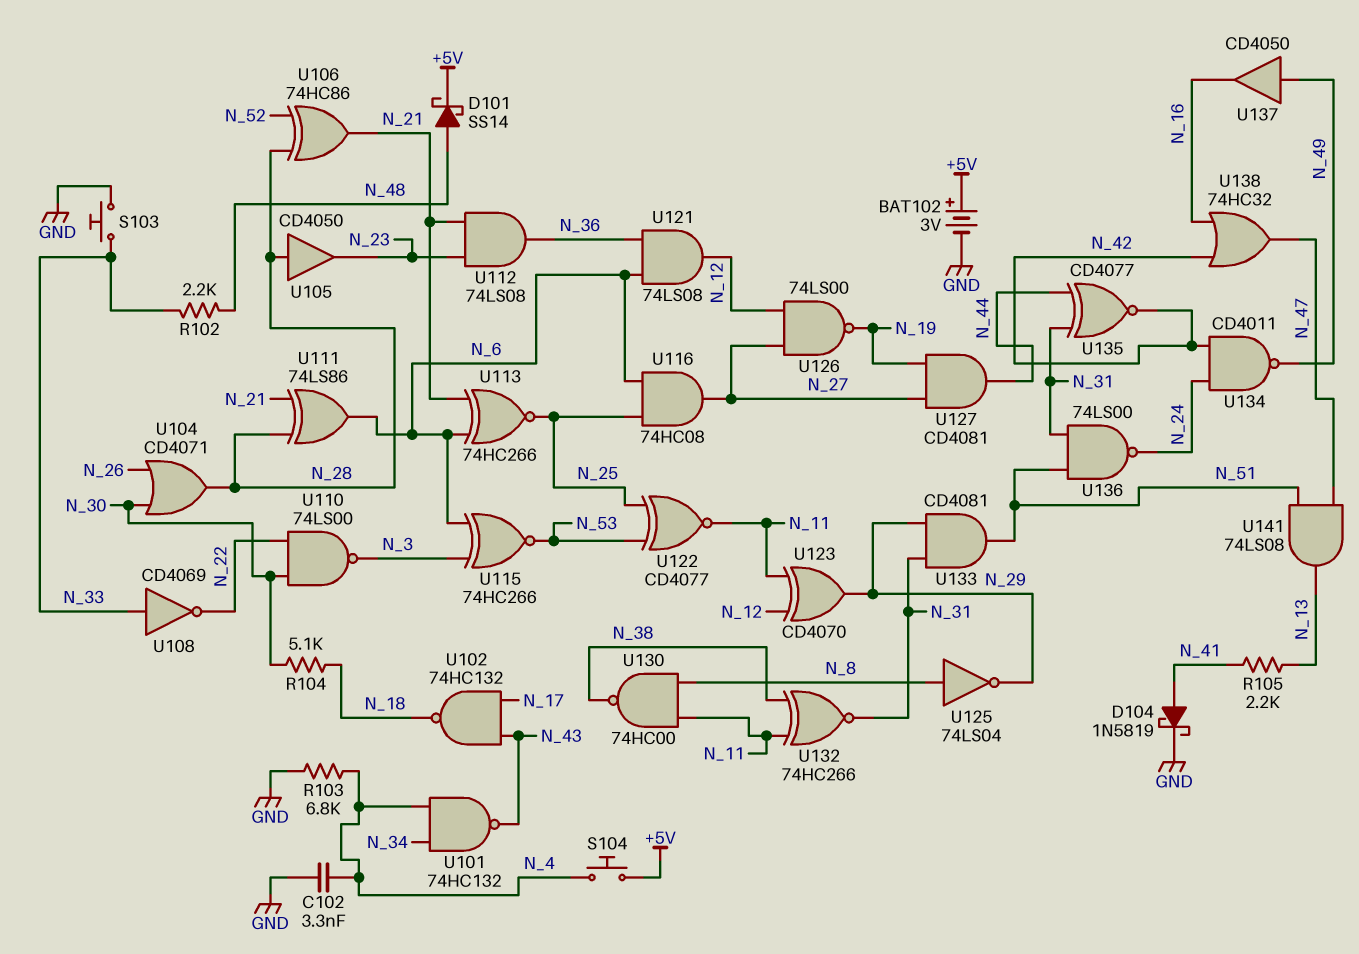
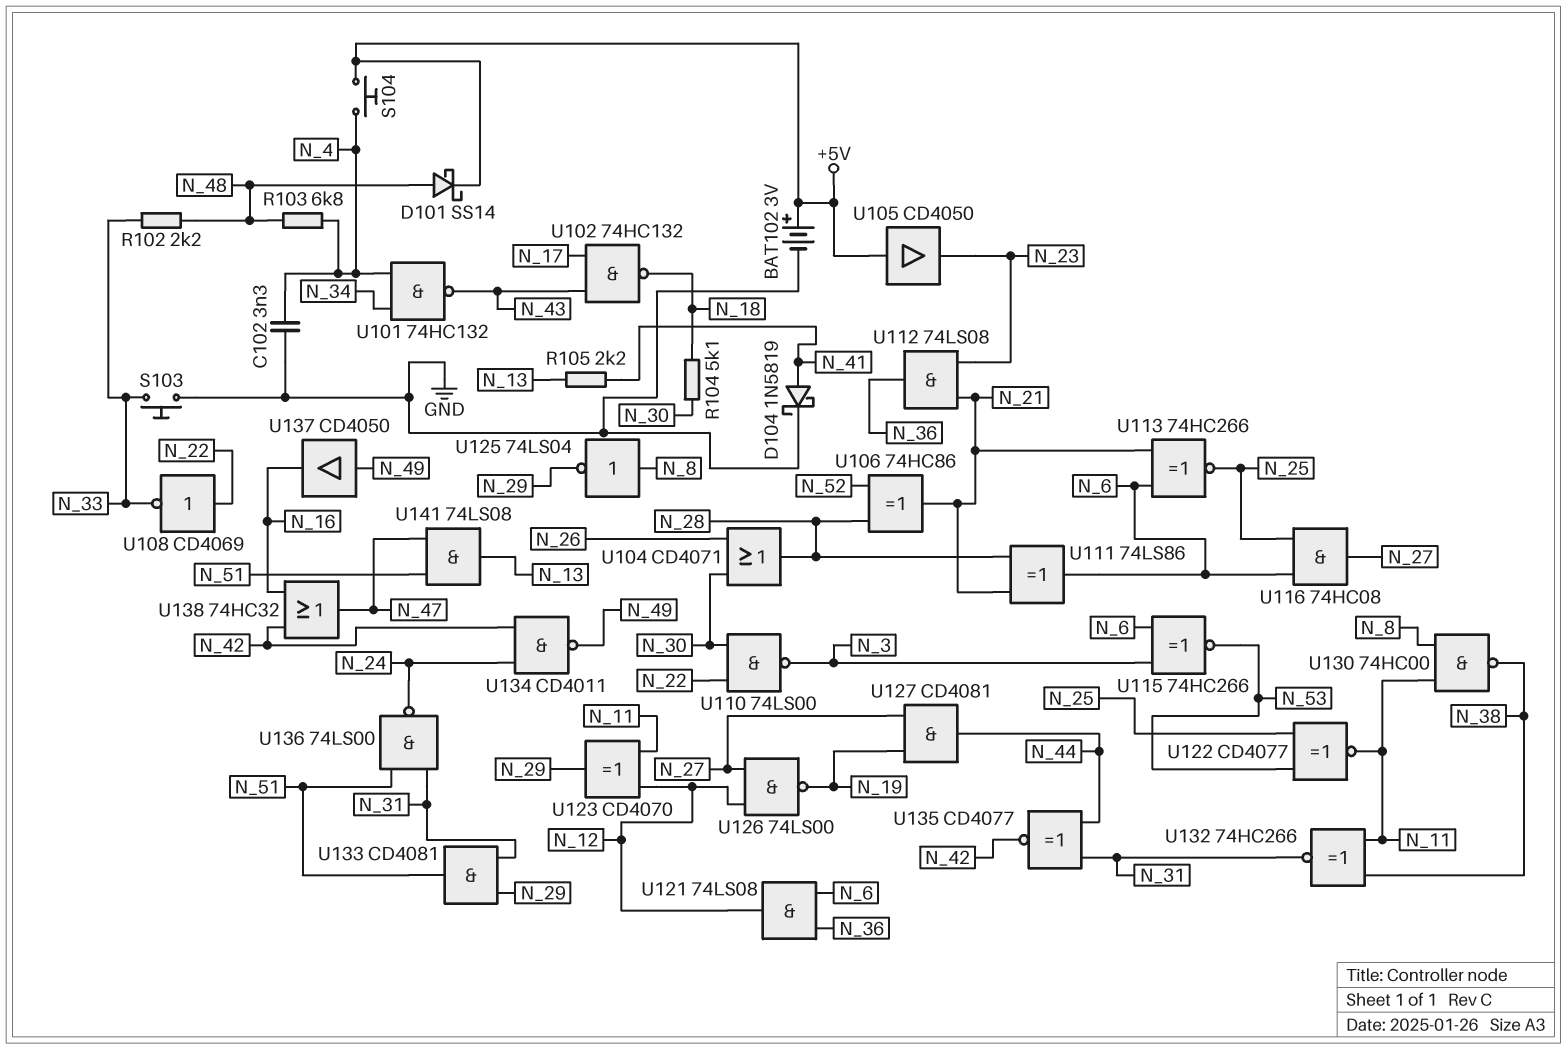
R103: 6.8k (GND, N_4) -> 6.8k (N_4, N_48)
U105: buffer CD4050 (in N_28, out N_23) -> buffer CD4050 (in +5V, out N_23)
U108: NOT CD4069 (in N_33, out N_22) -> NOT CD4069 (in N_22, out N_33)

